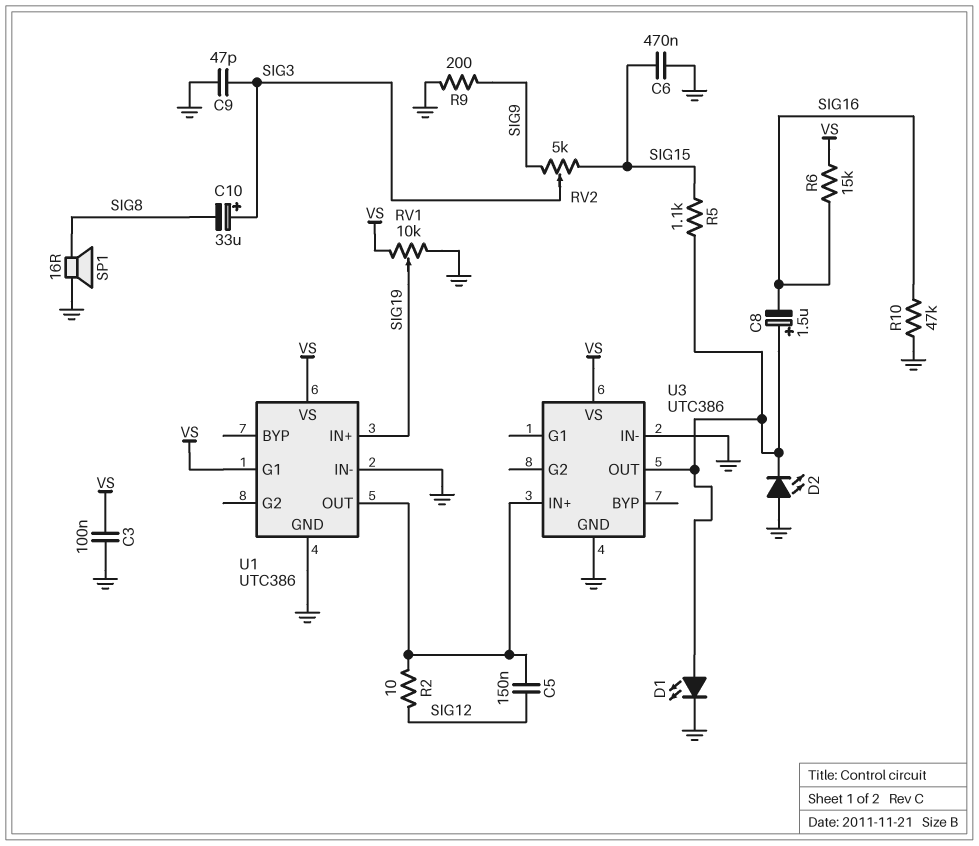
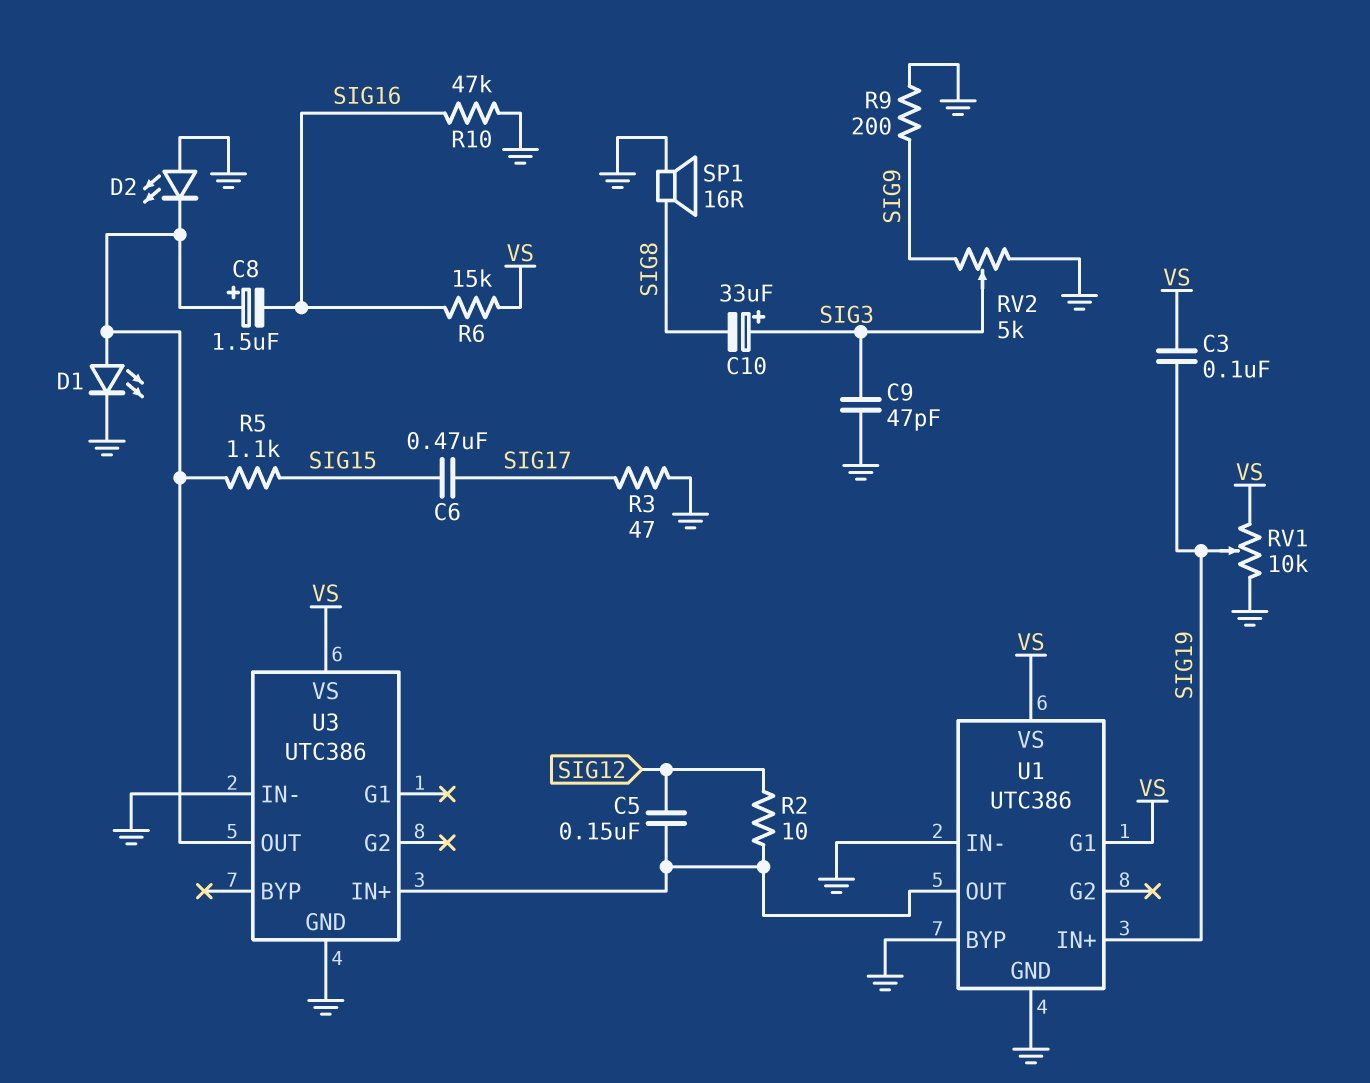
C3: 100nF (GND, VS) -> 100nF (SIG19, VS)
C6: 470nF (GND, SIG15) -> 470nF (SIG15, SIG17)
R3: none -> 47 (GND, SIG17)
RV2: 5k (SIG9, SIG15, wiper SIG3) -> 5k (GND, SIG9, wiper SIG3)
U1 pin BYP: none -> GND

